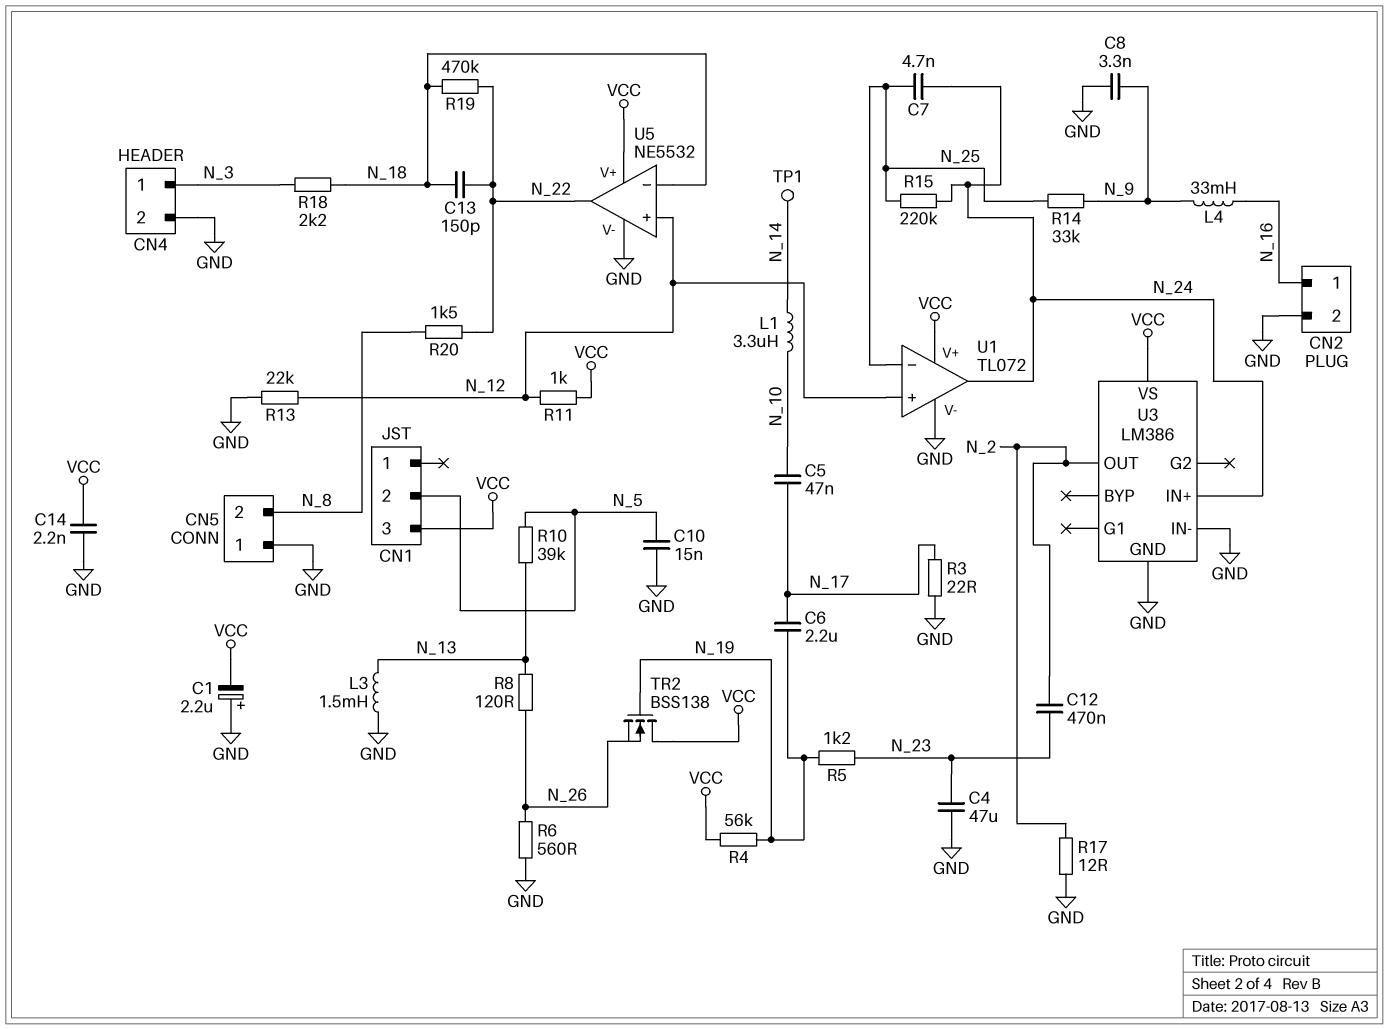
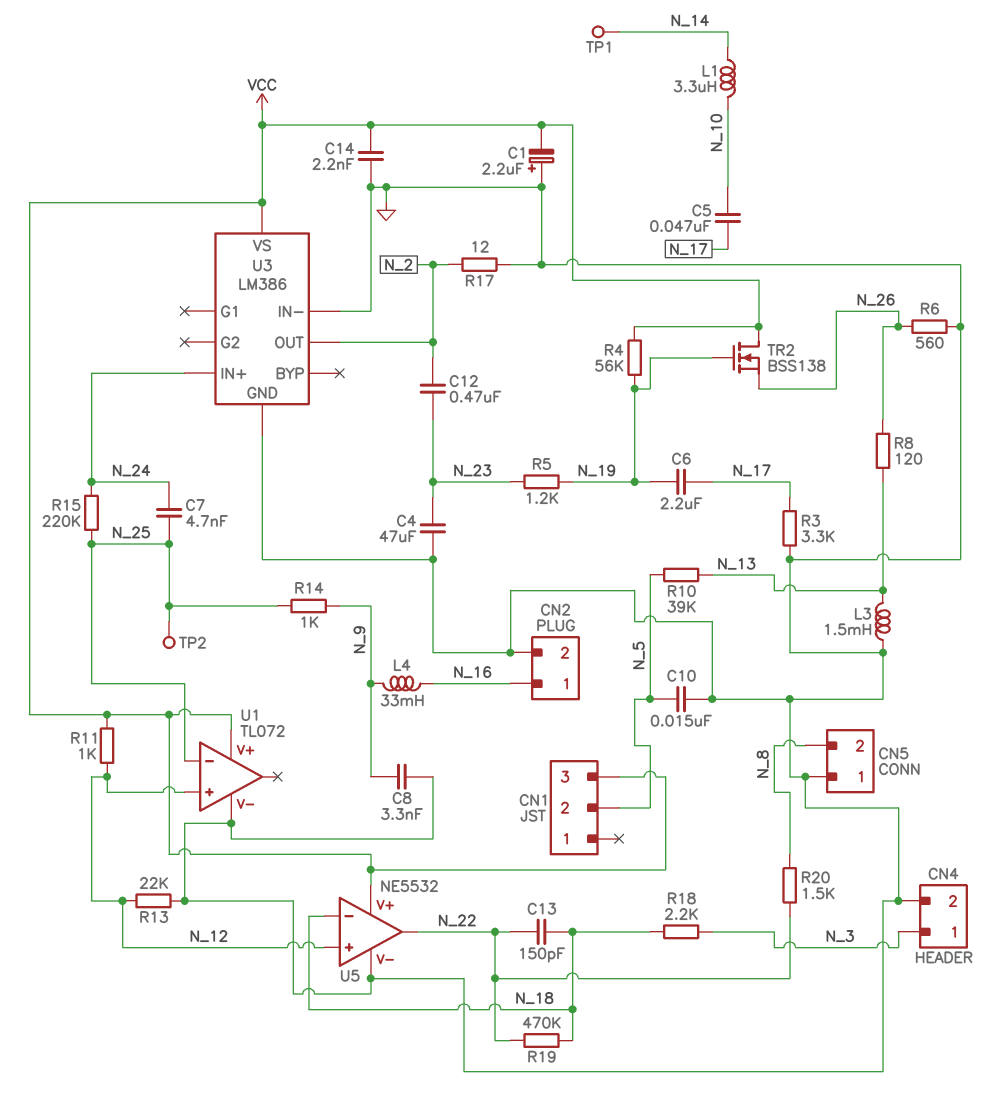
R3: 22 (GND, N_17) -> 3.3k (GND, N_17)
R14: 33k (N_9, N_25) -> 1k (N_9, N_25)
TP2: none -> test point (N_25)
U1 pin out: N_24 -> none

